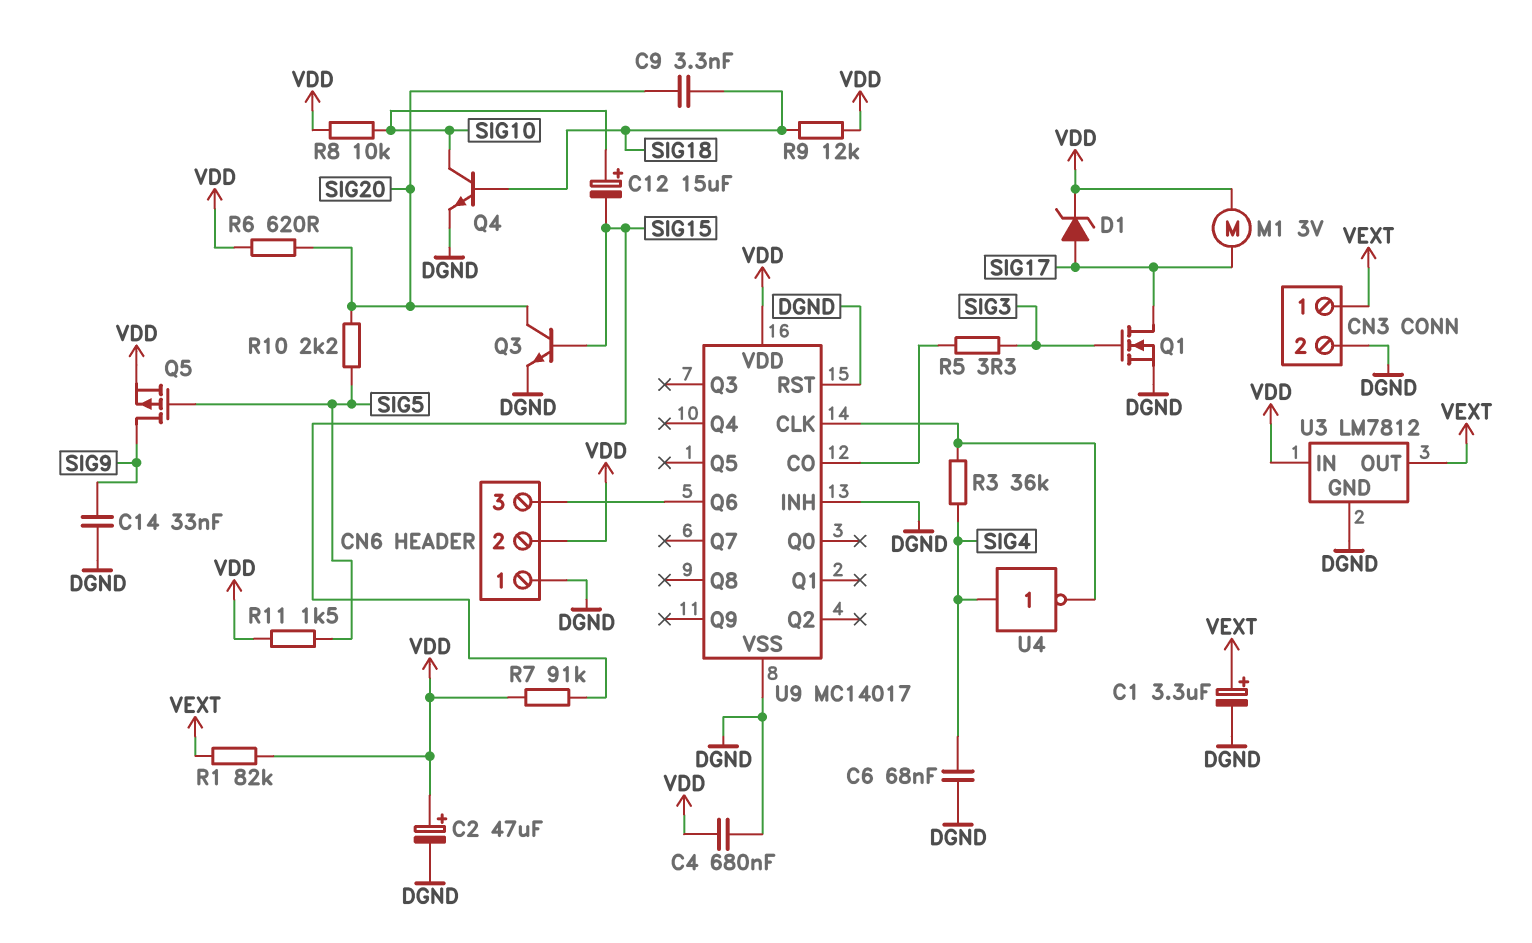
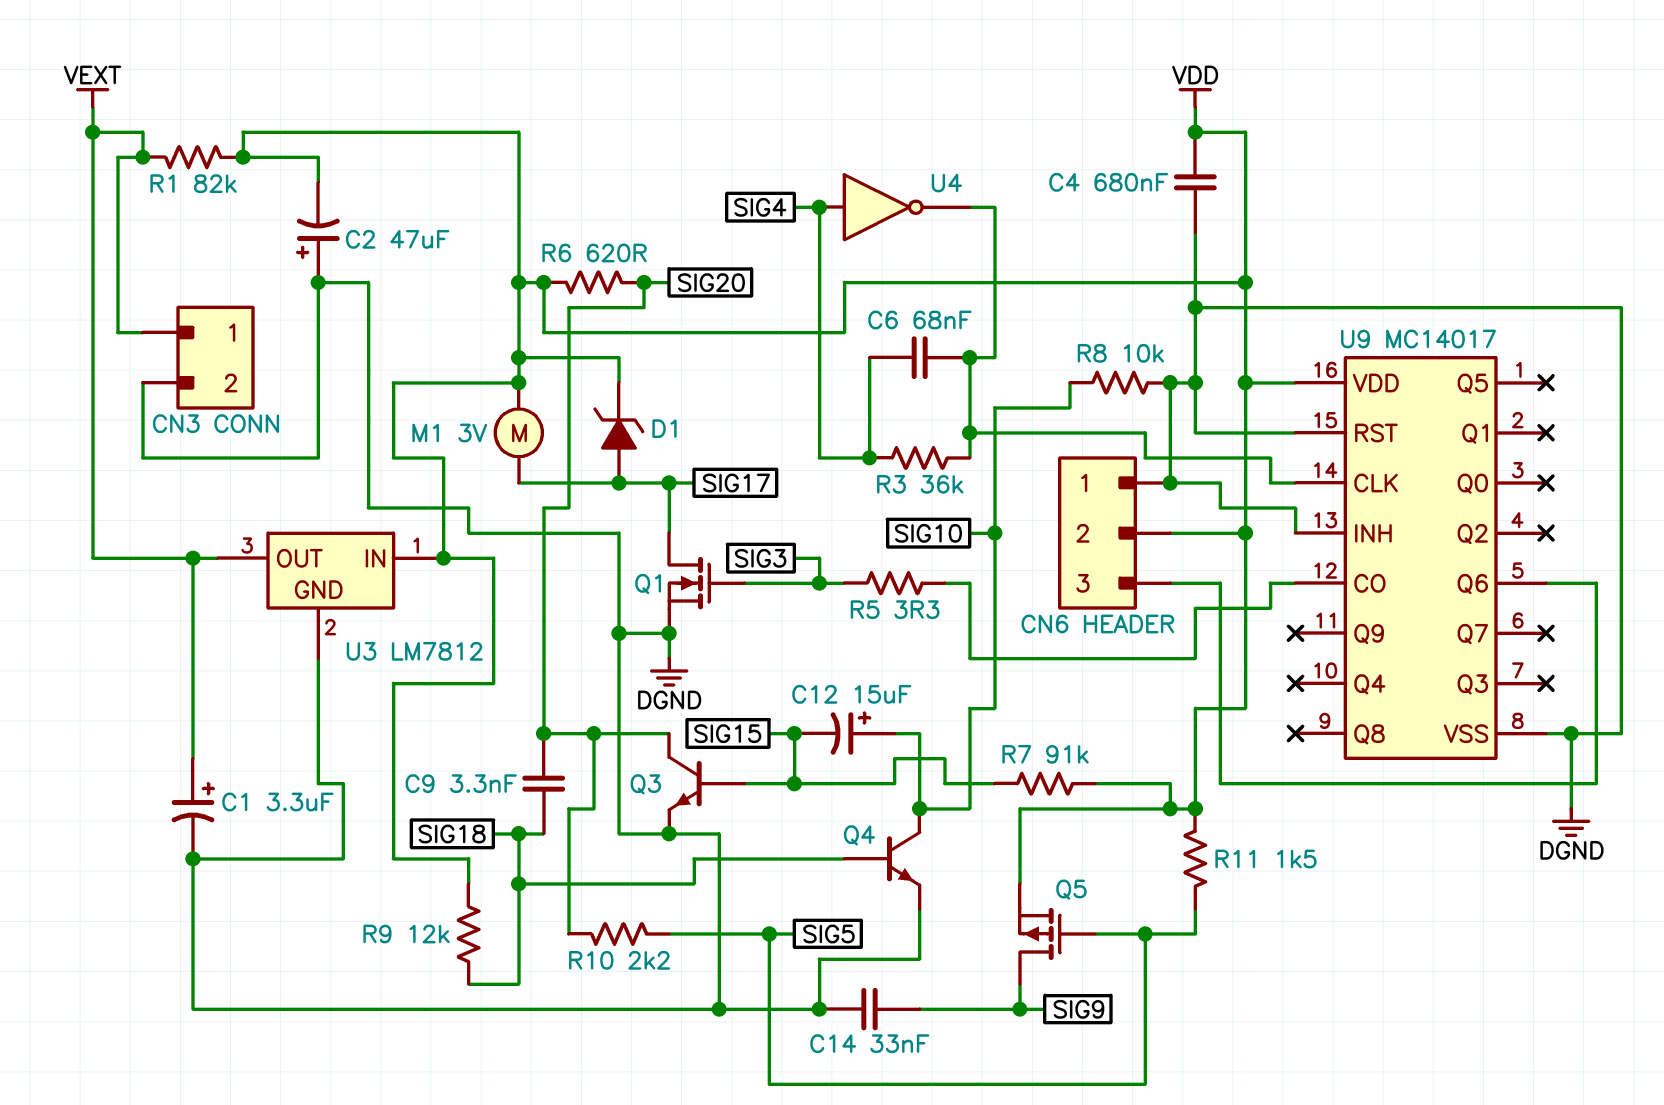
C2: 47uF (plus VDD, minus DGND) -> 47uF (plus DGND, minus VDD)
C6: 68nF (DGND, SIG4) -> 68nF (SIG4, U9/CLK)
R8: 10k (SIG10, VDD) -> 10k (DGND, SIG10)

